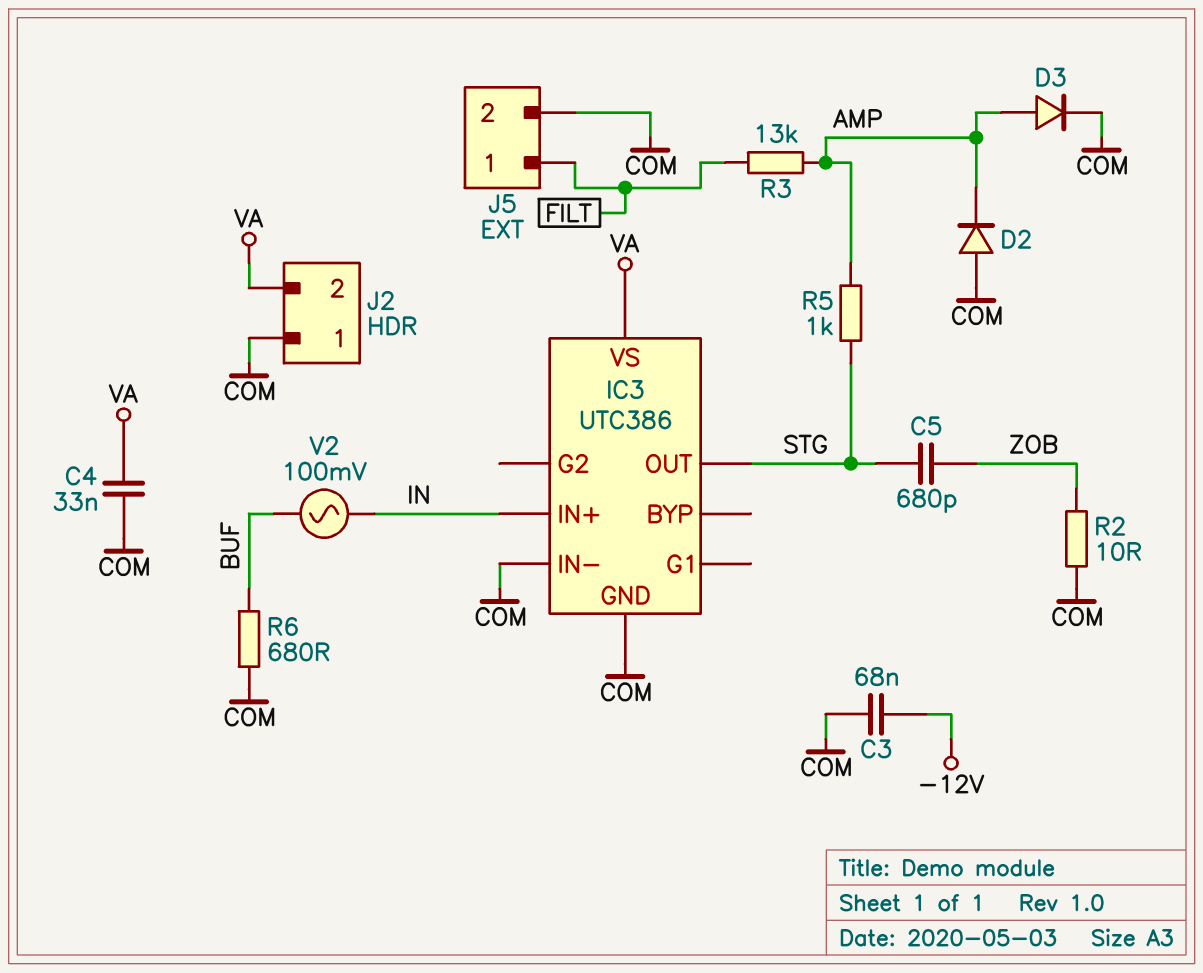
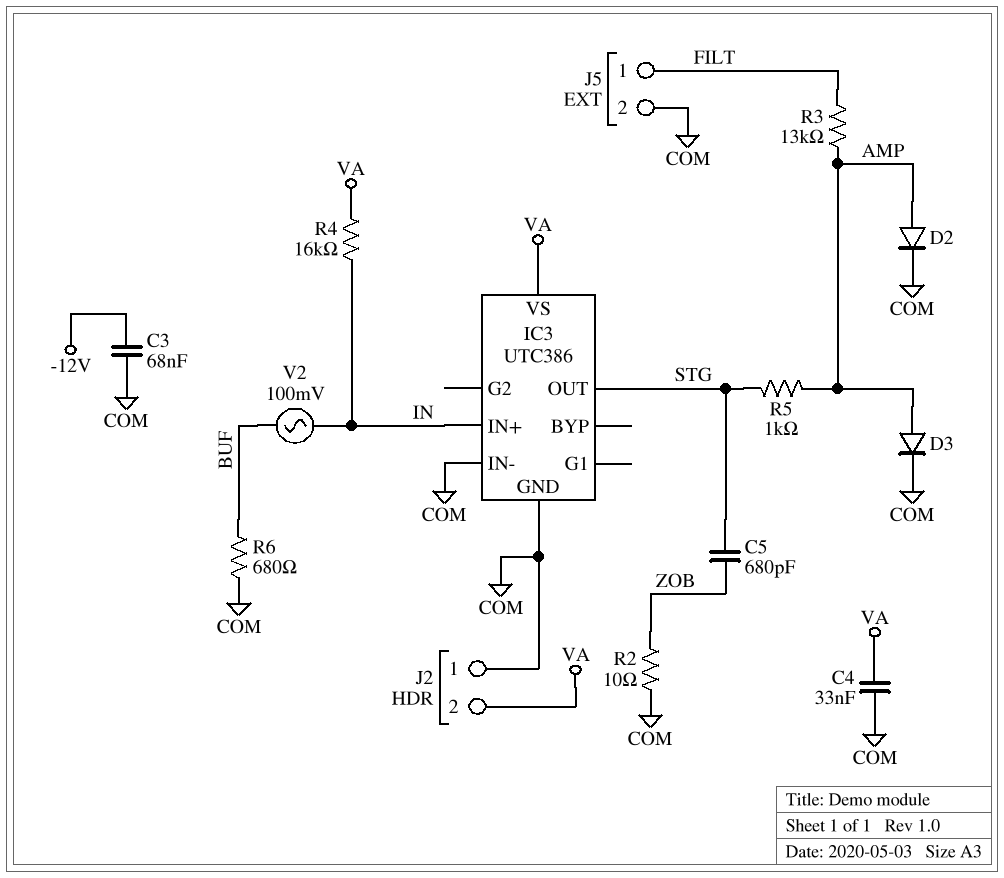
D2: diode (A COM, K AMP) -> diode (A AMP, K COM)
R4: none -> 16k (IN, VA)

